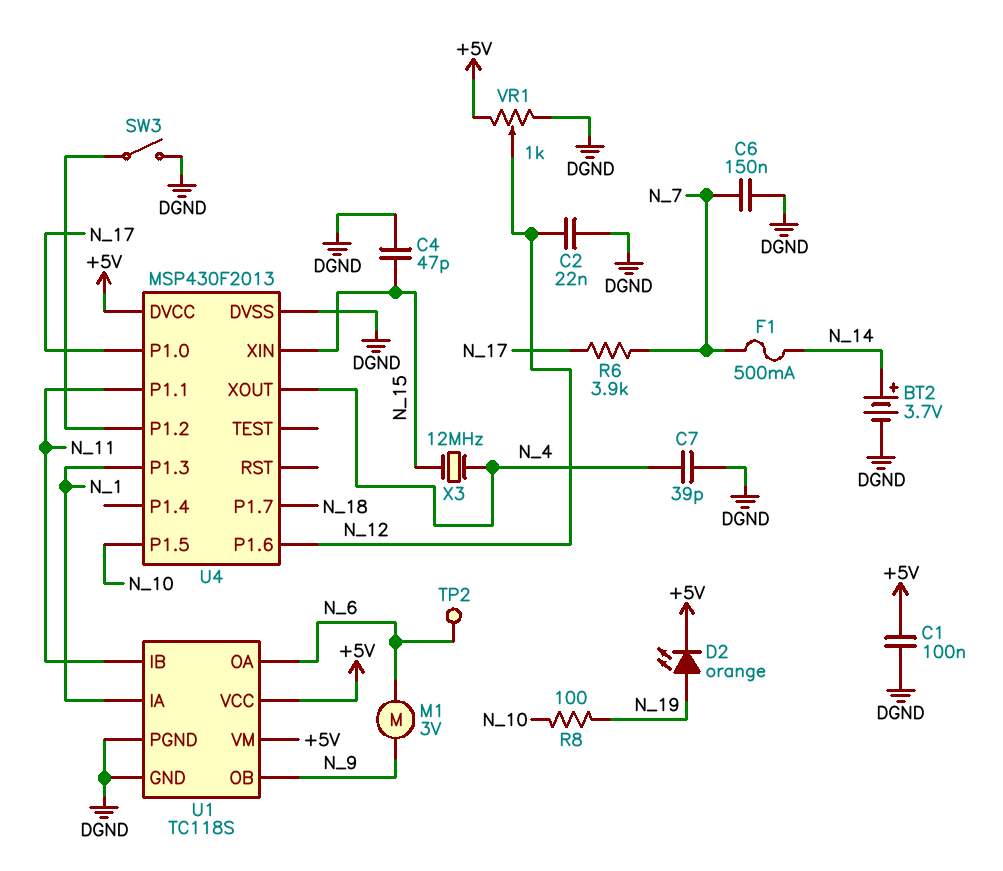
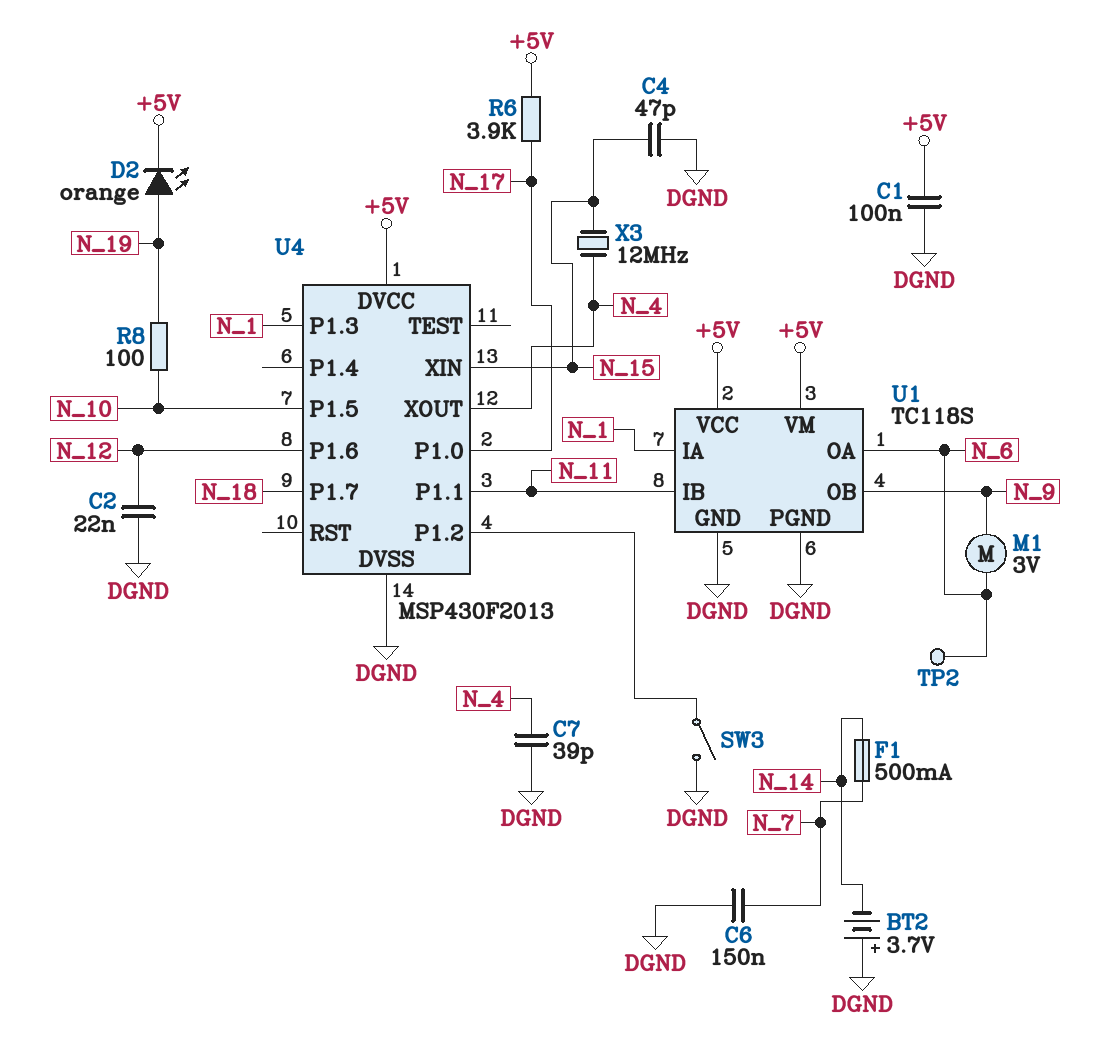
BT2: 3.7V (plus N_14, minus DGND) -> 3.7V (plus DGND, minus N_14)
R6: 3.9k (N_7, N_17) -> 3.9k (+5V, N_17)
VR1: 1k (+5V, DGND, wiper N_12) -> none

